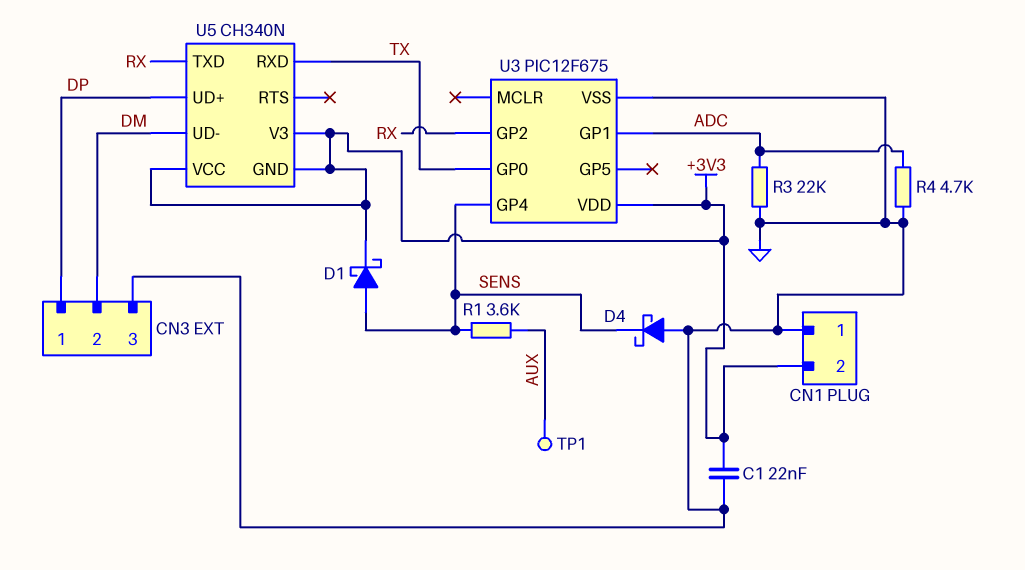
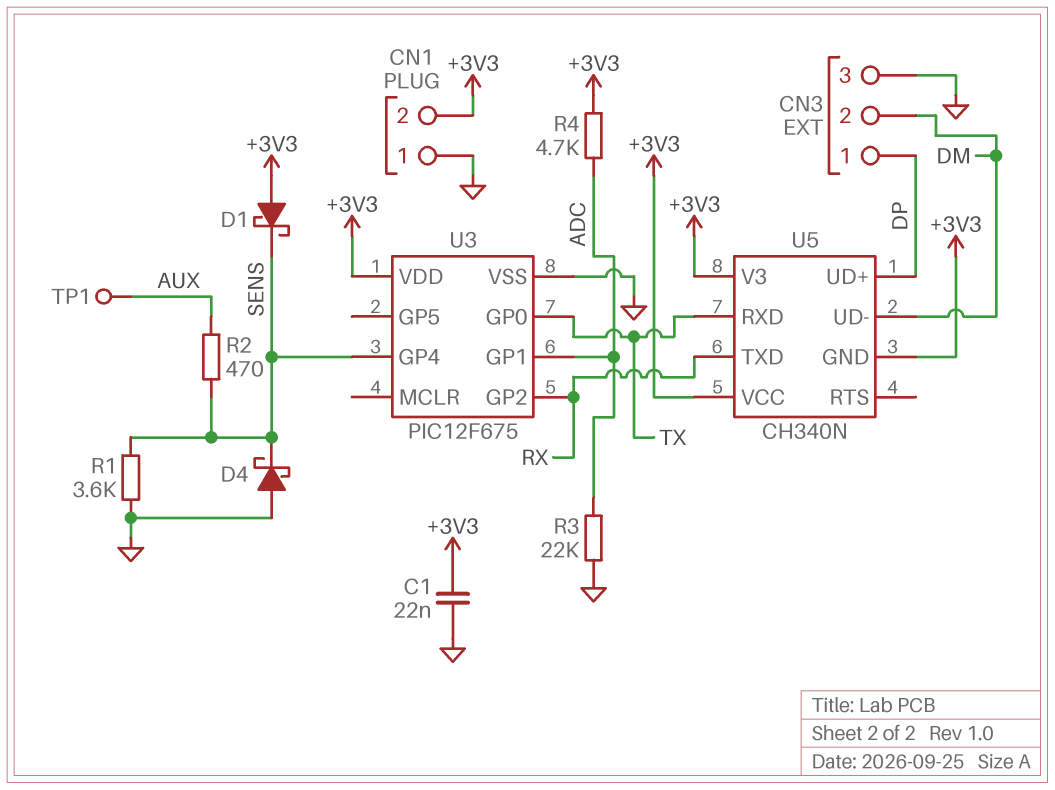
D1: schottky (A SENS, K +3V3) -> schottky (A +3V3, K SENS)
R1: 3.6k (AUX, SENS) -> 3.6k (GND, SENS)
R2: none -> 470 (AUX, SENS)
R4: 4.7k (ADC, GND) -> 4.7k (+3V3, ADC)

